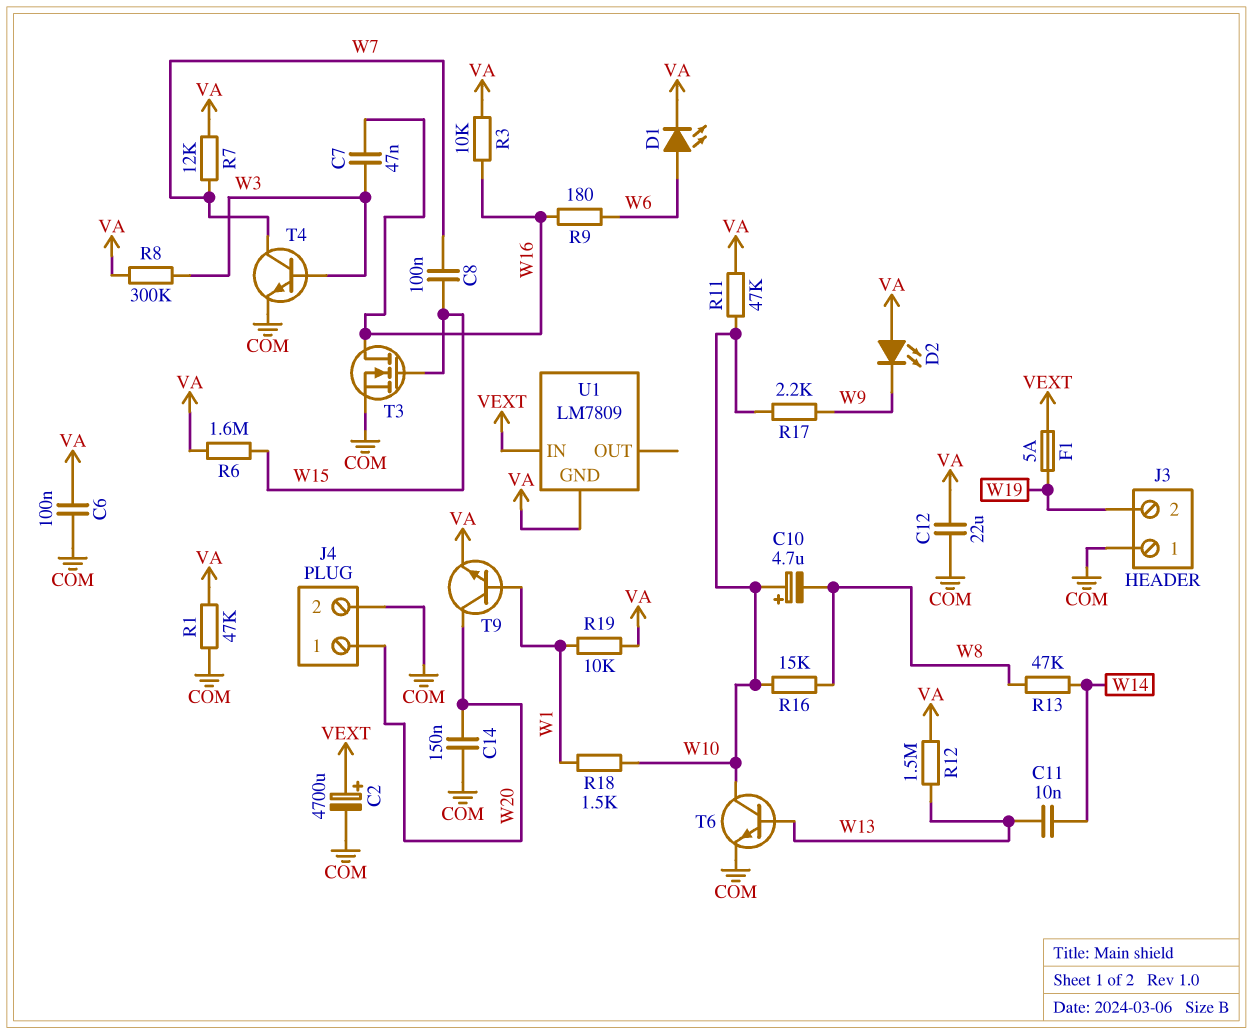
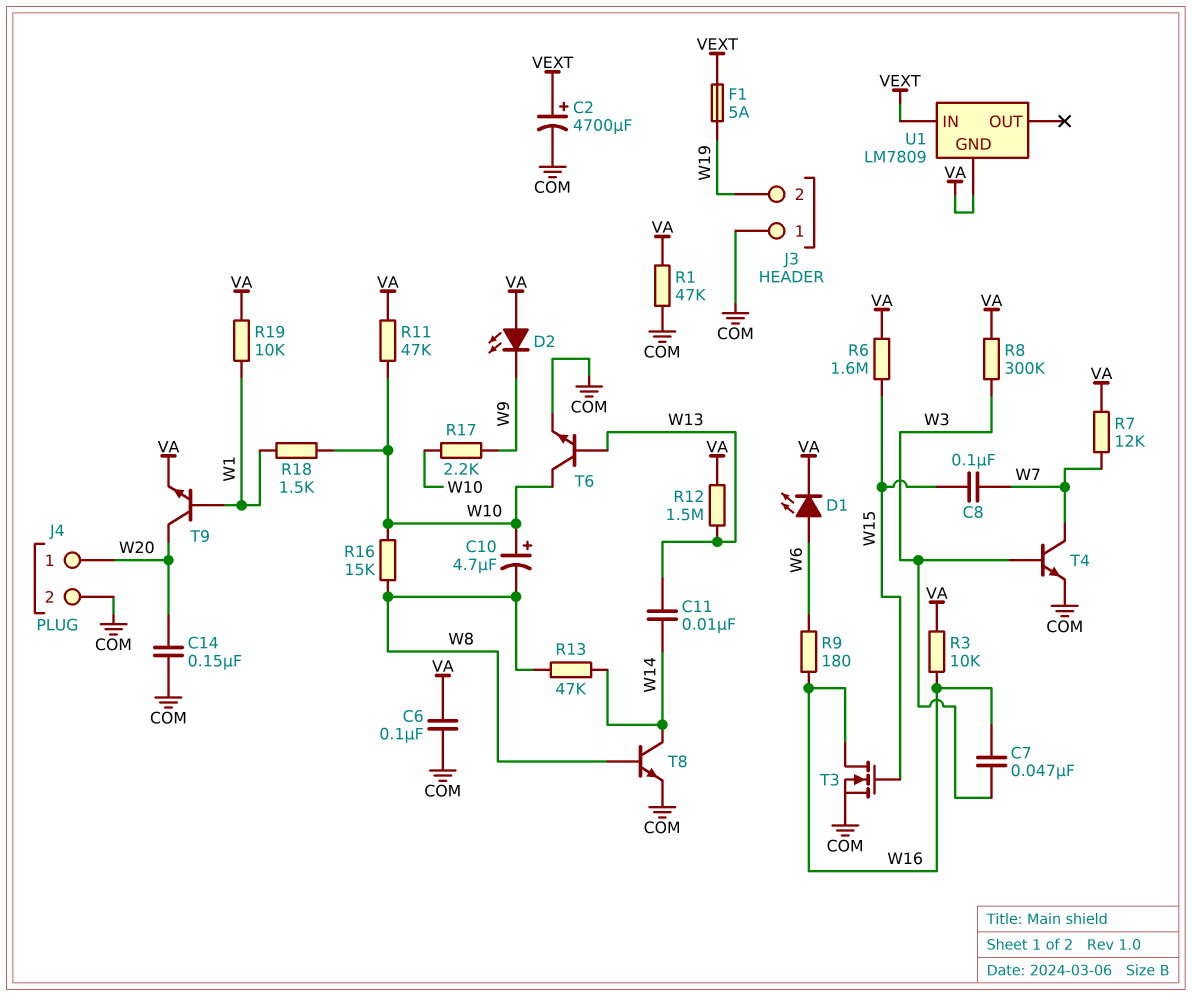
C12: 22uF (COM, VA) -> none
T8: none -> NPN (B W8, C W14, E COM)

